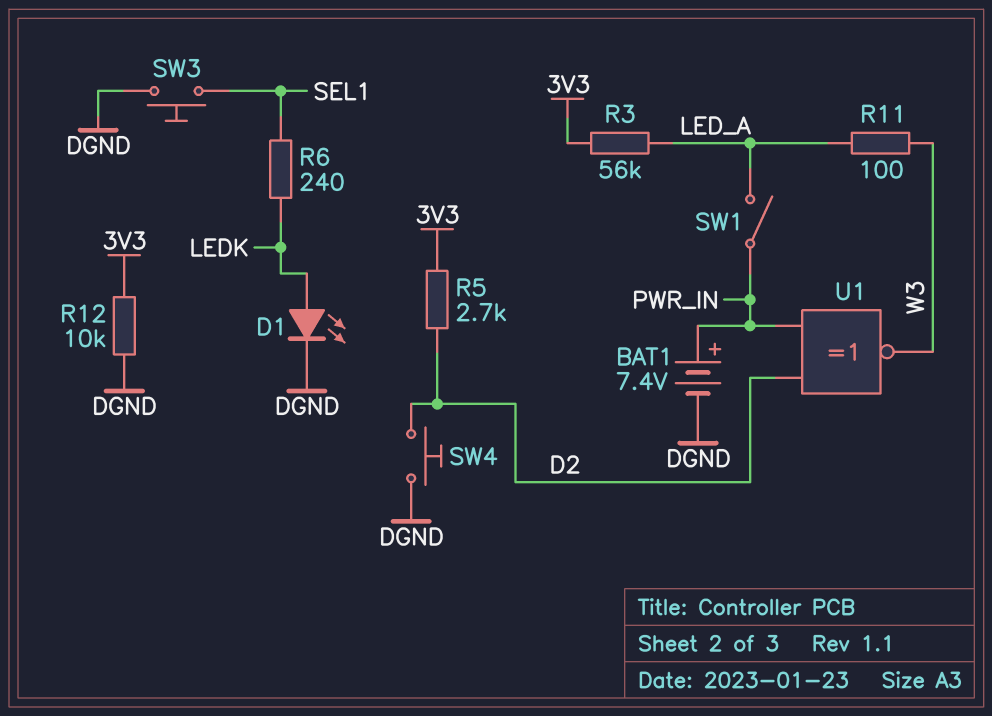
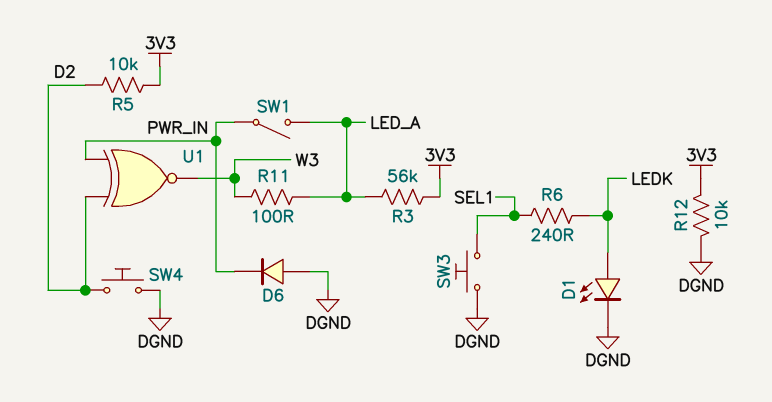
BAT1: 7.4V (plus PWR_IN, minus DGND) -> none
D6: none -> diode (A DGND, K PWR_IN)
R5: 2.7k (3V3, D2) -> 10k (3V3, D2)

